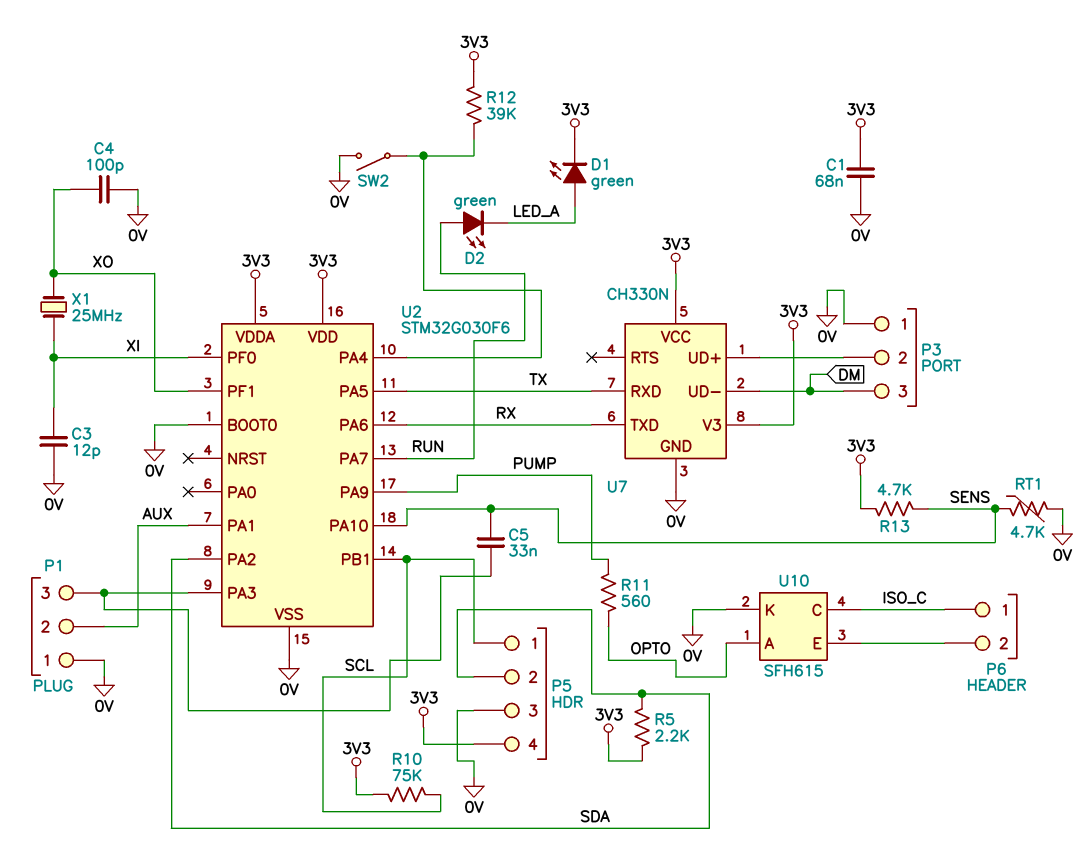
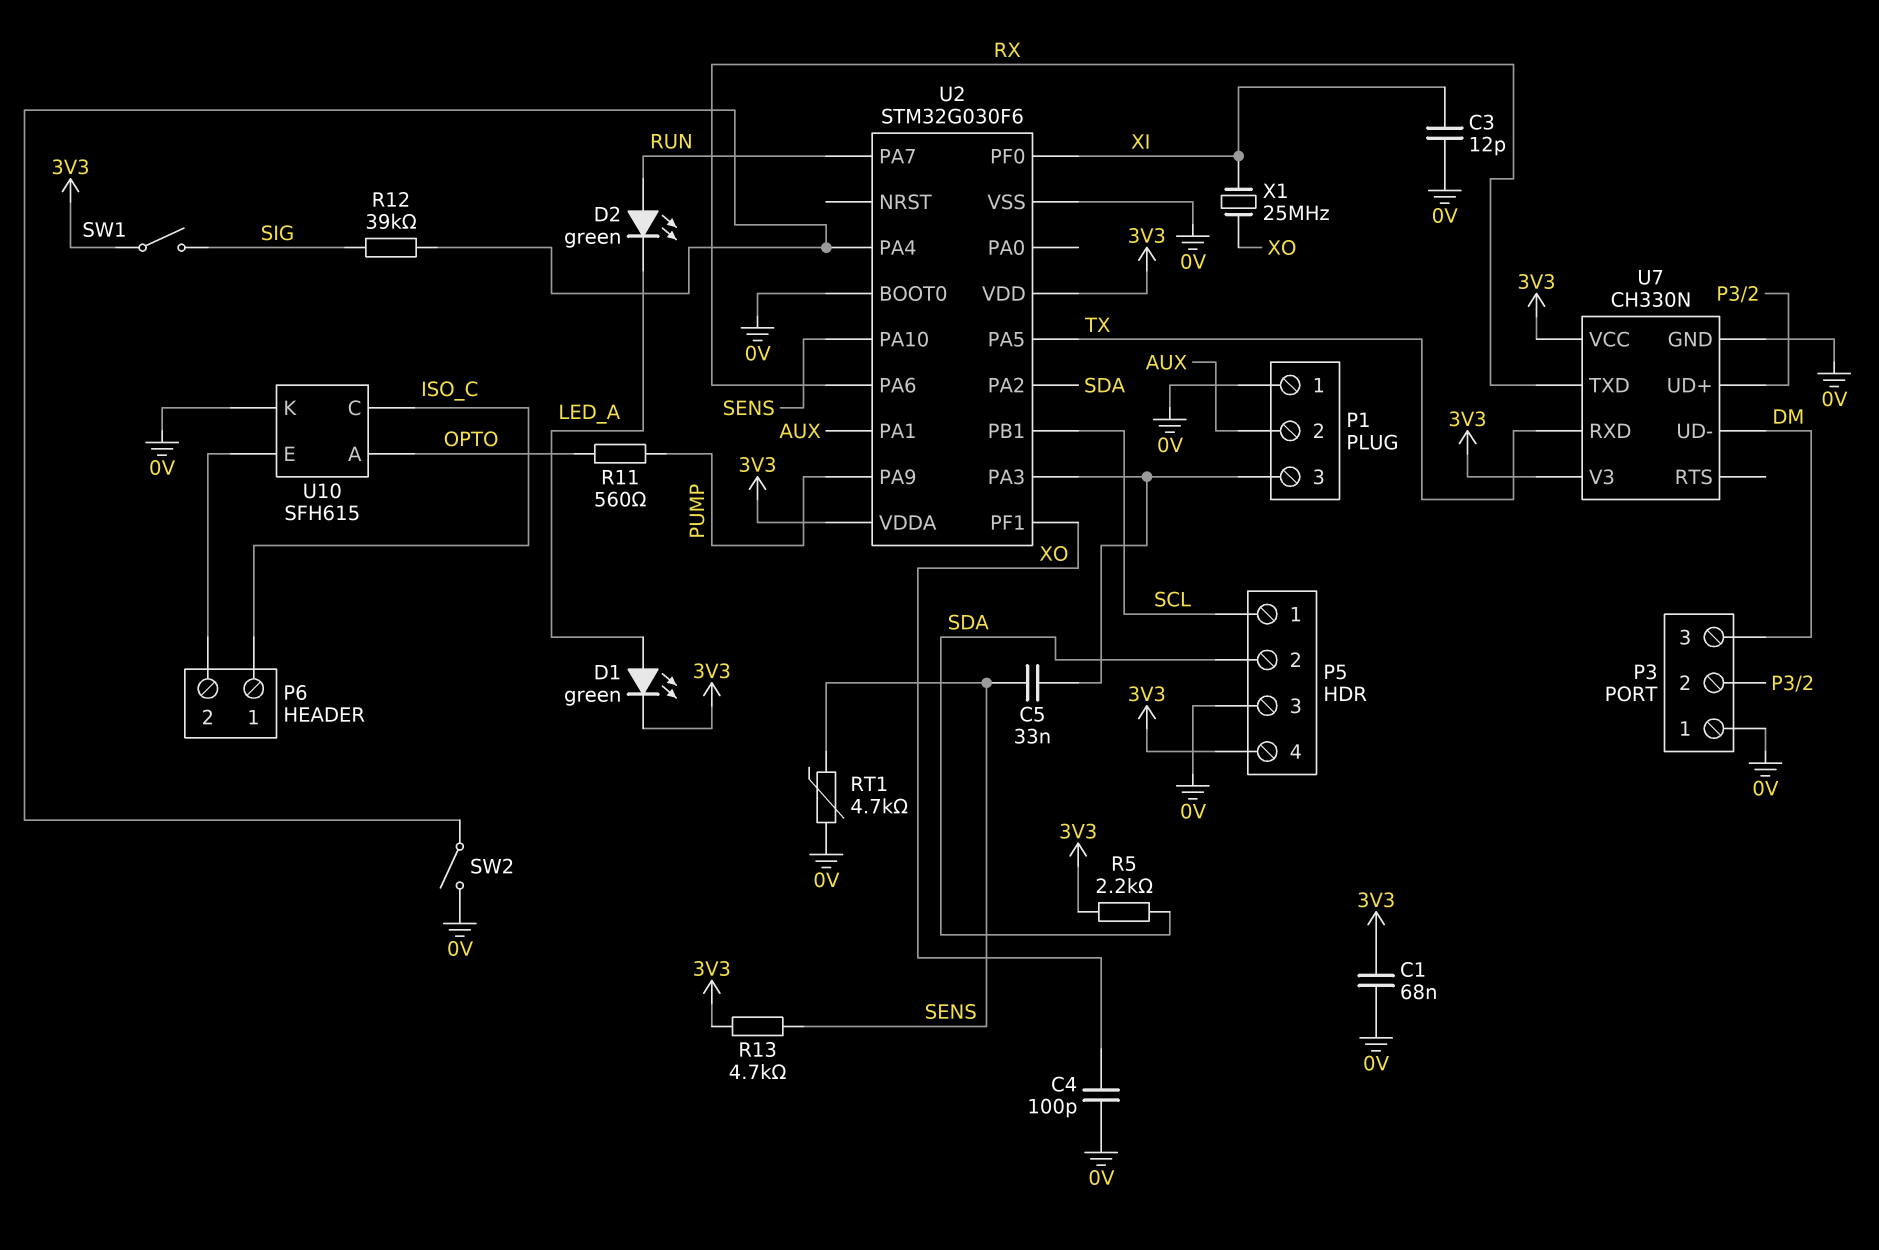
R10: 75k (3V3, SCL) -> none
R12: 39k (3V3, U2/PA4) -> 39k (SIG, U2/PA4)
SW1: none -> switch (3V3, SIG)

